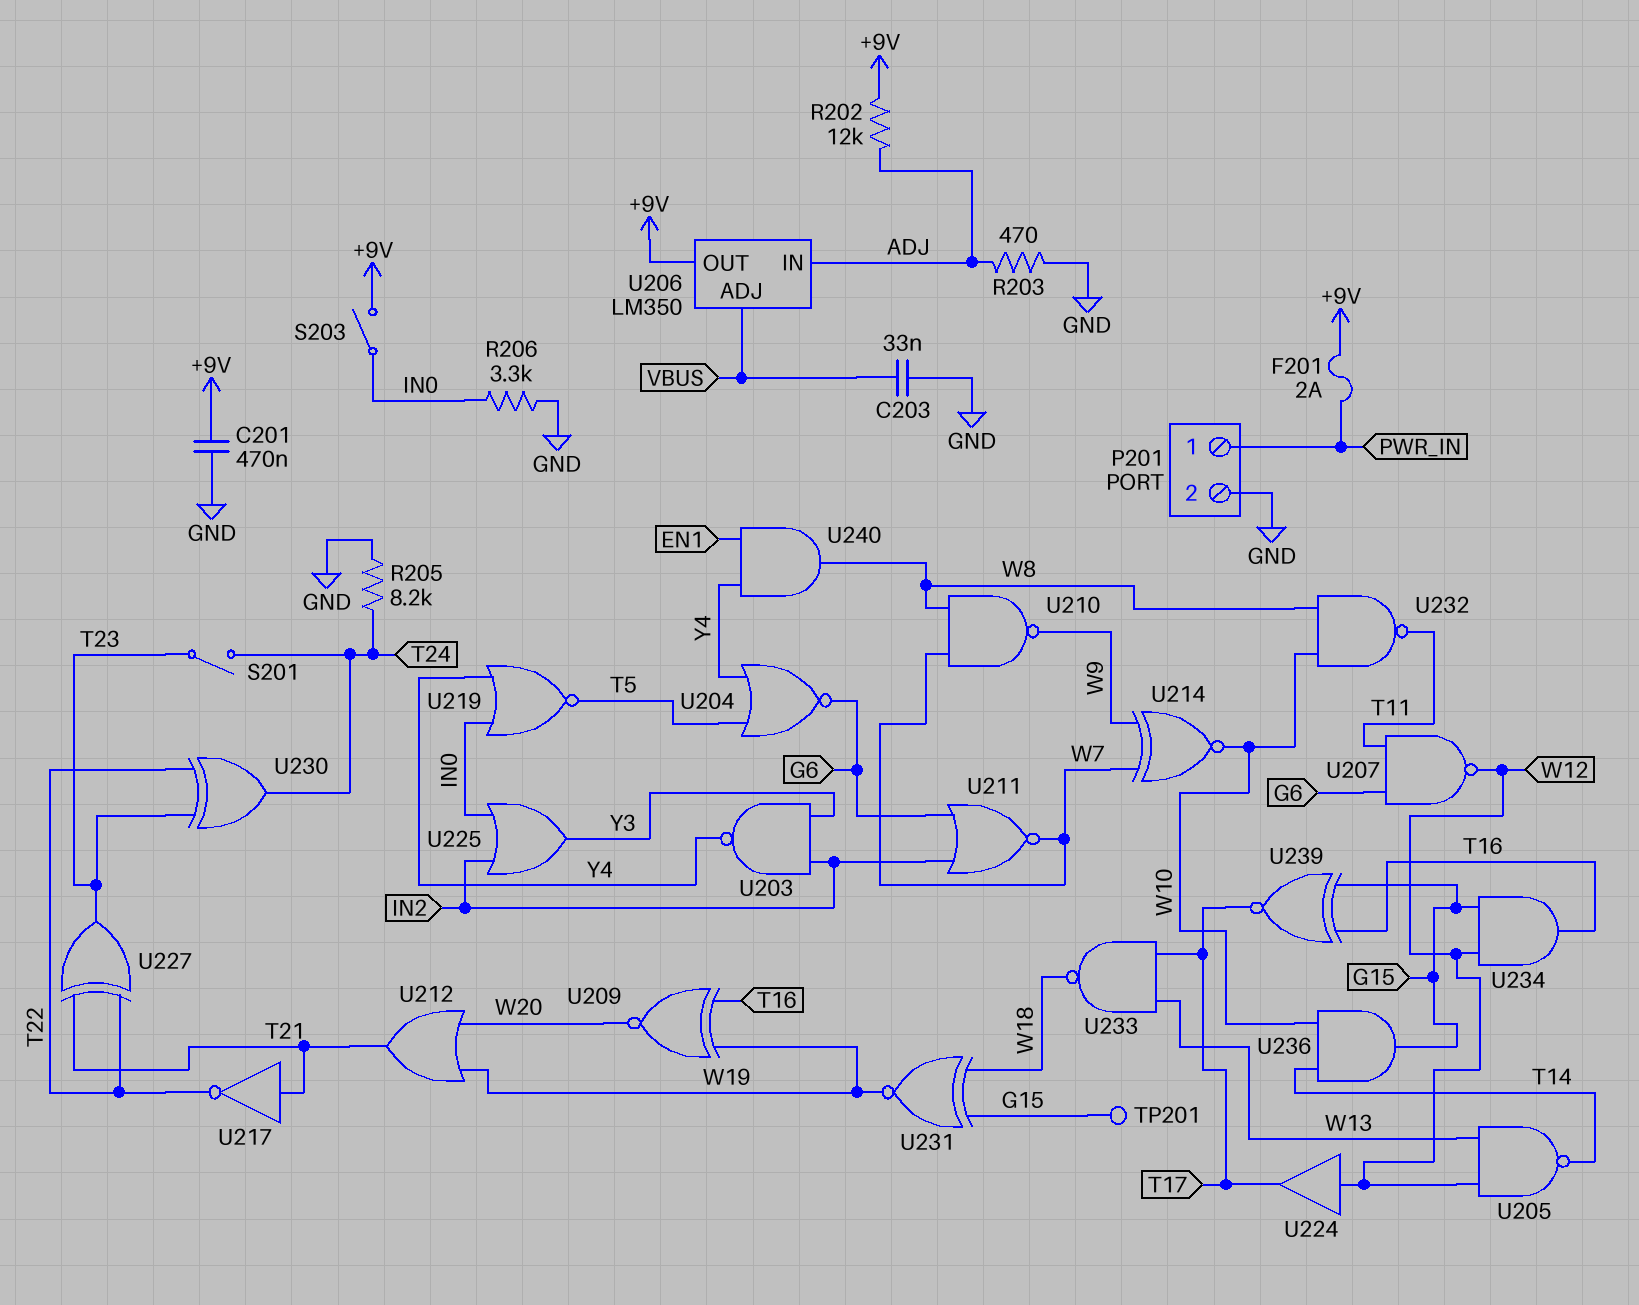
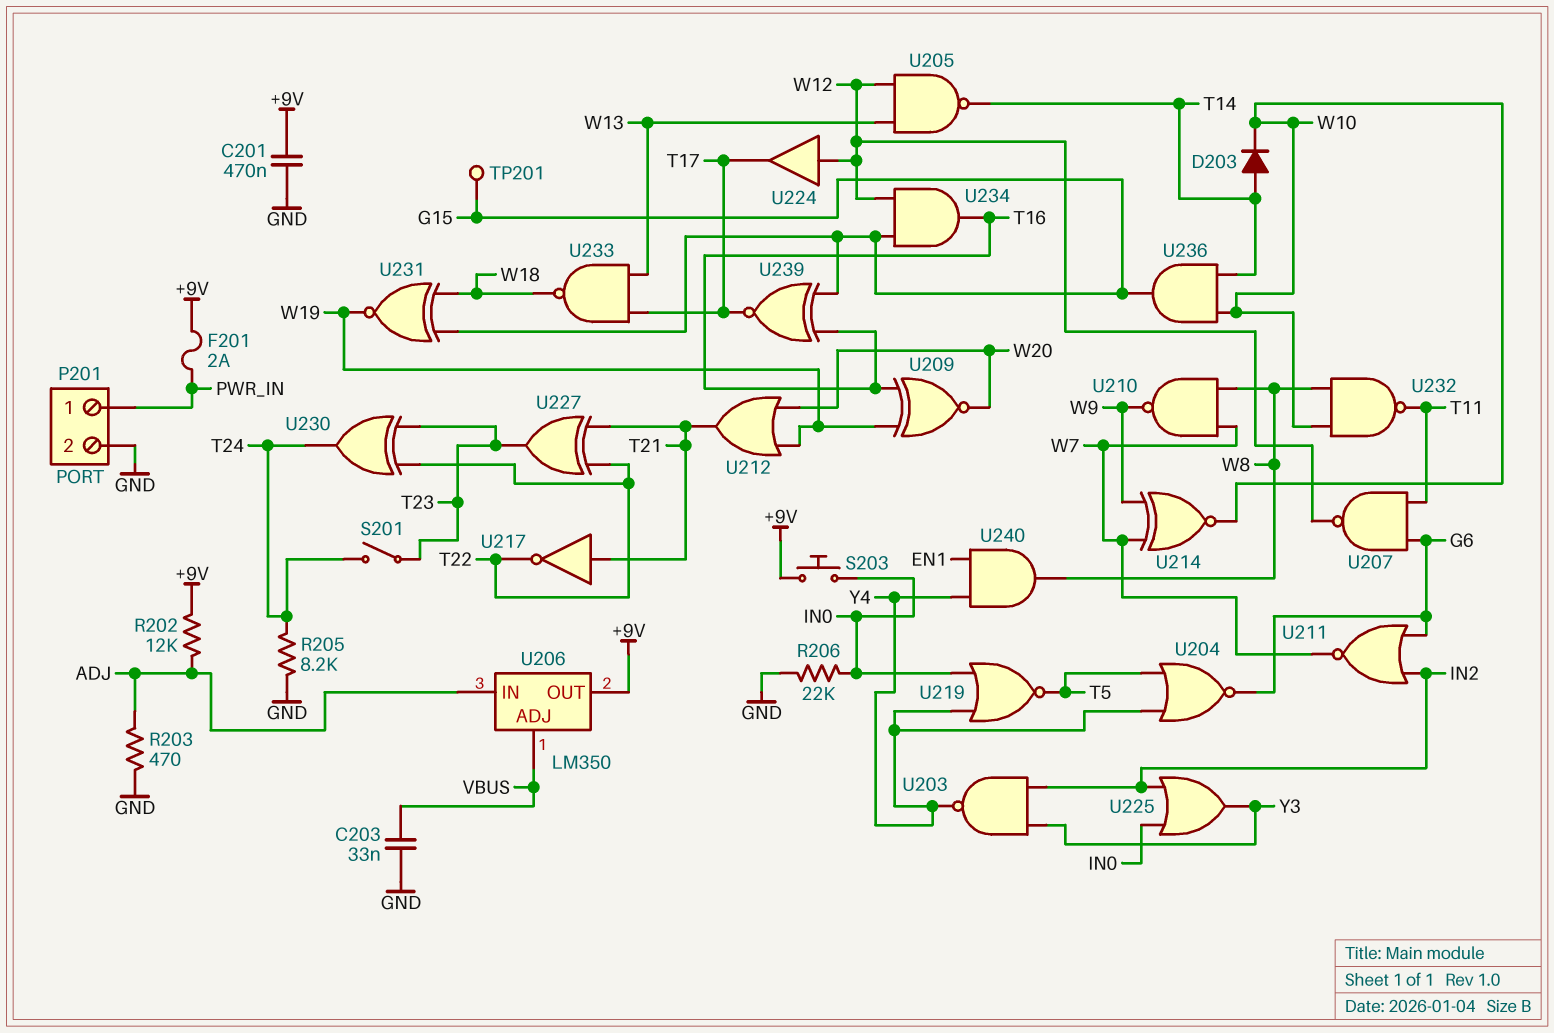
D203: none -> diode (A T14, K W10)
R206: 3.3k (GND, IN0) -> 22k (GND, IN0)
S203: switch (+9V, IN0) -> button (+9V, IN0)

